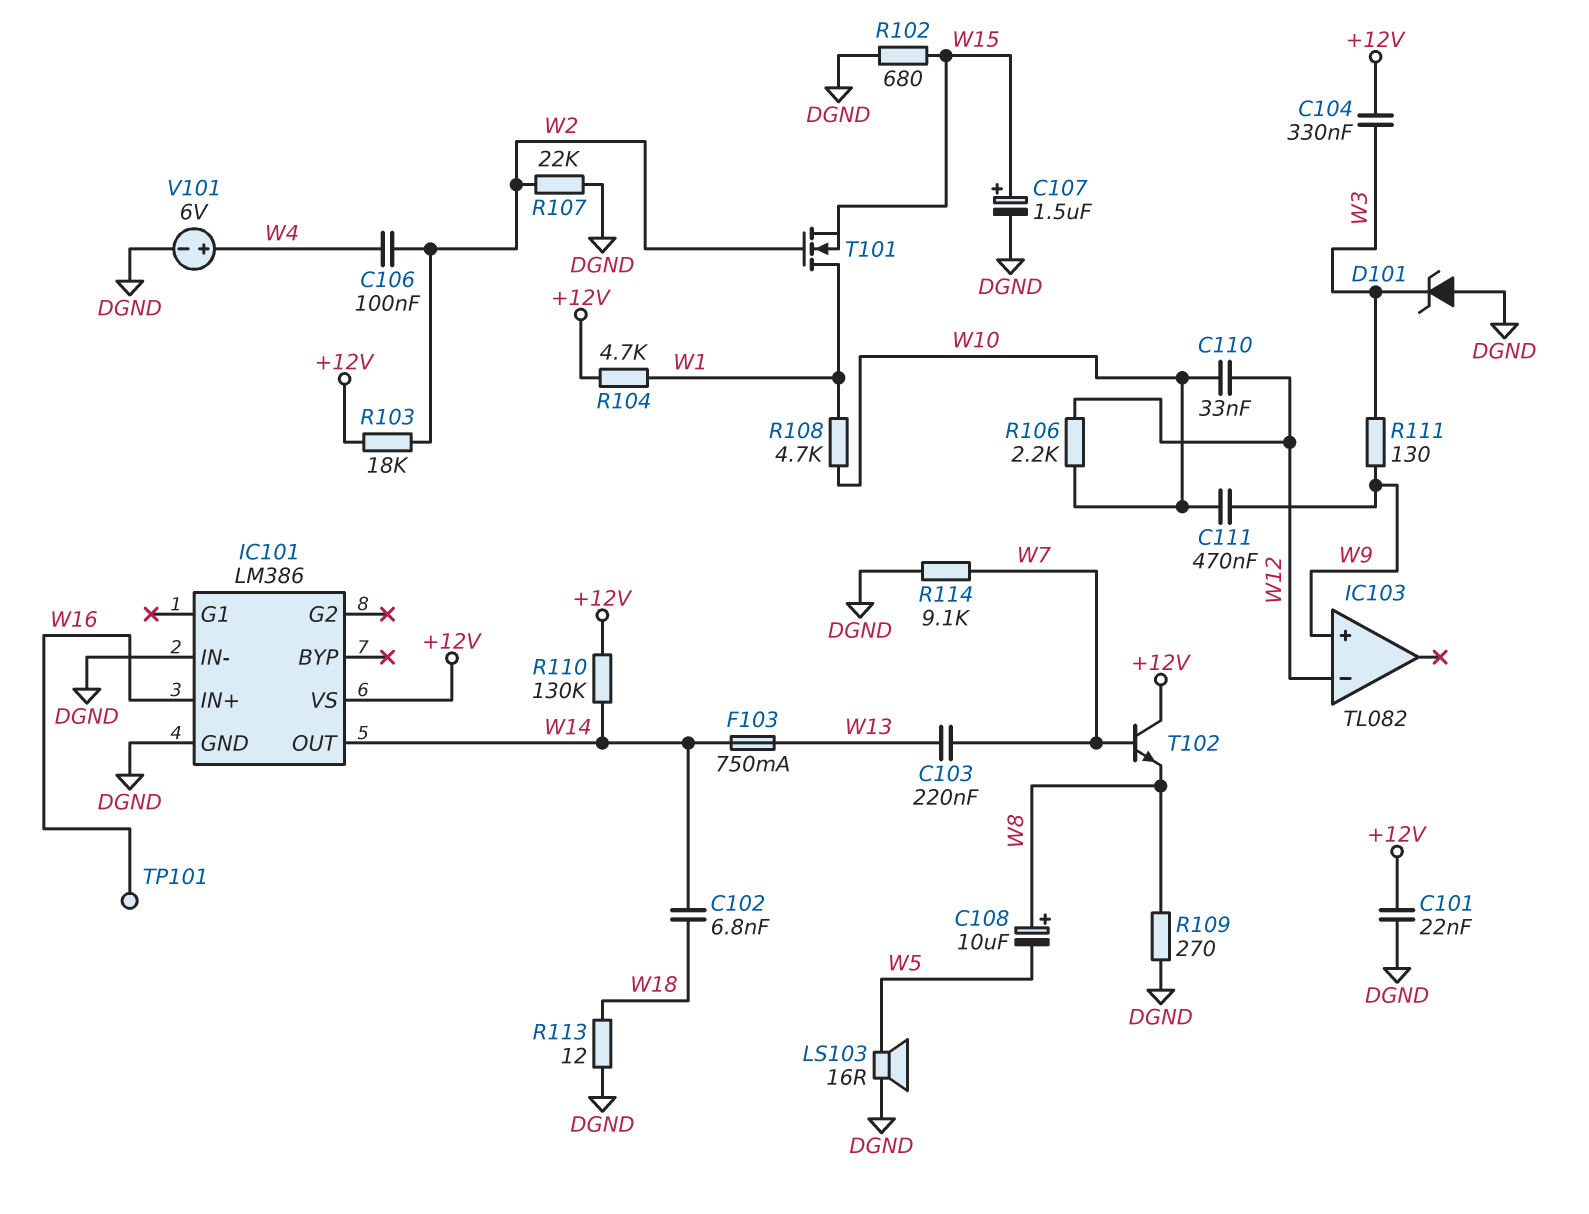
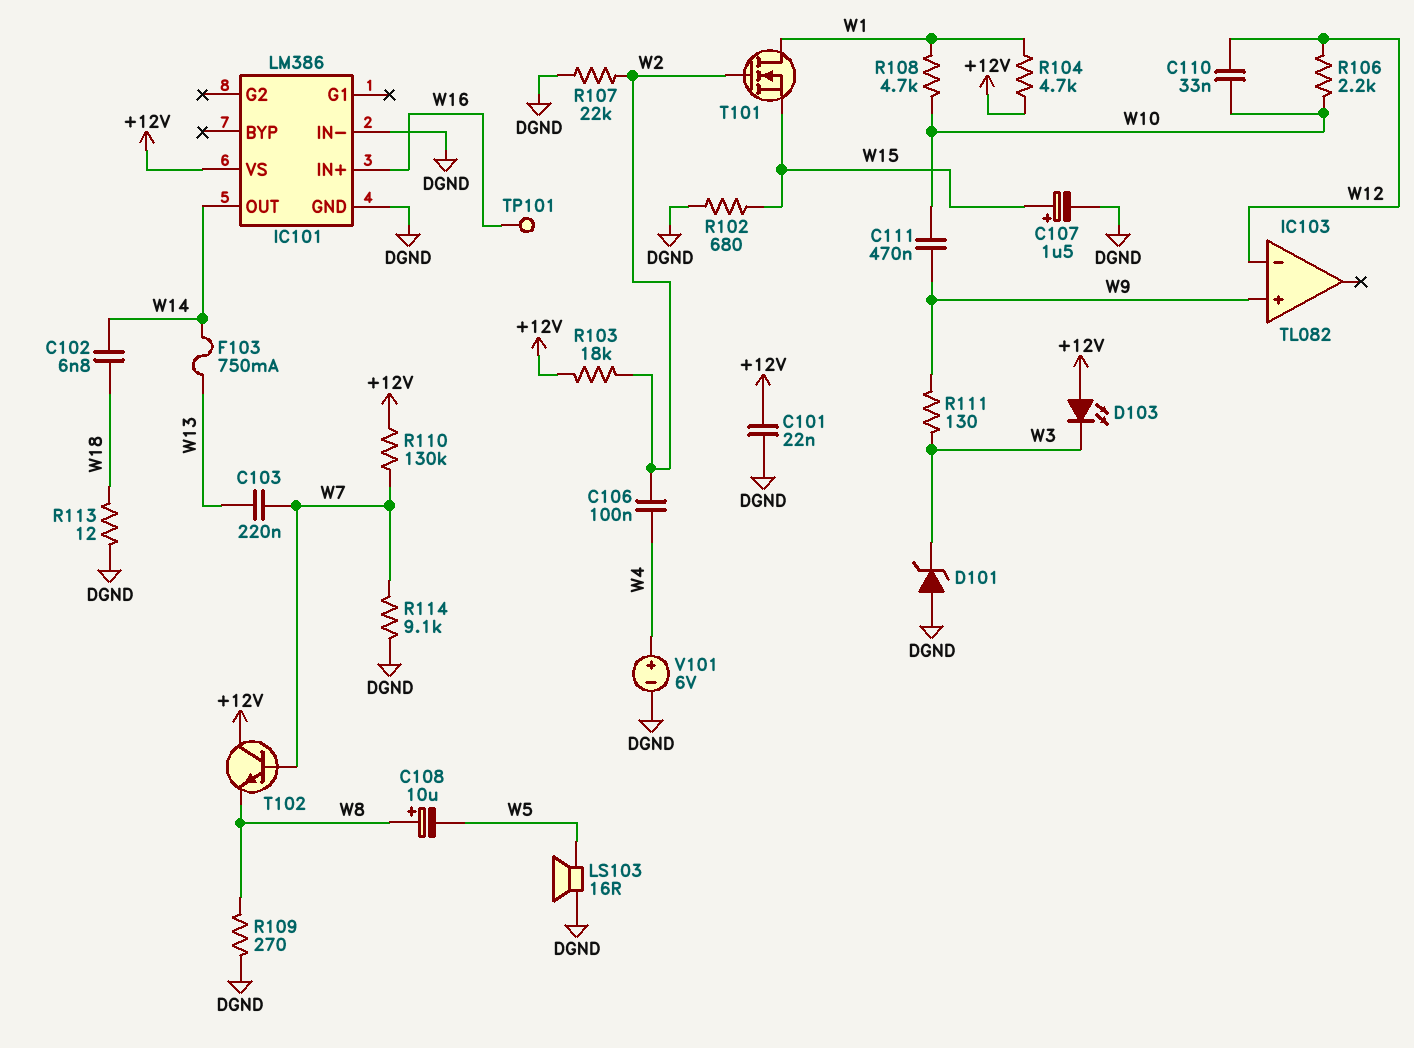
C104: 330nF (+12V, W3) -> none
D103: none -> LED (A +12V, K W3)
R110: 130k (+12V, W14) -> 130k (+12V, W7)

